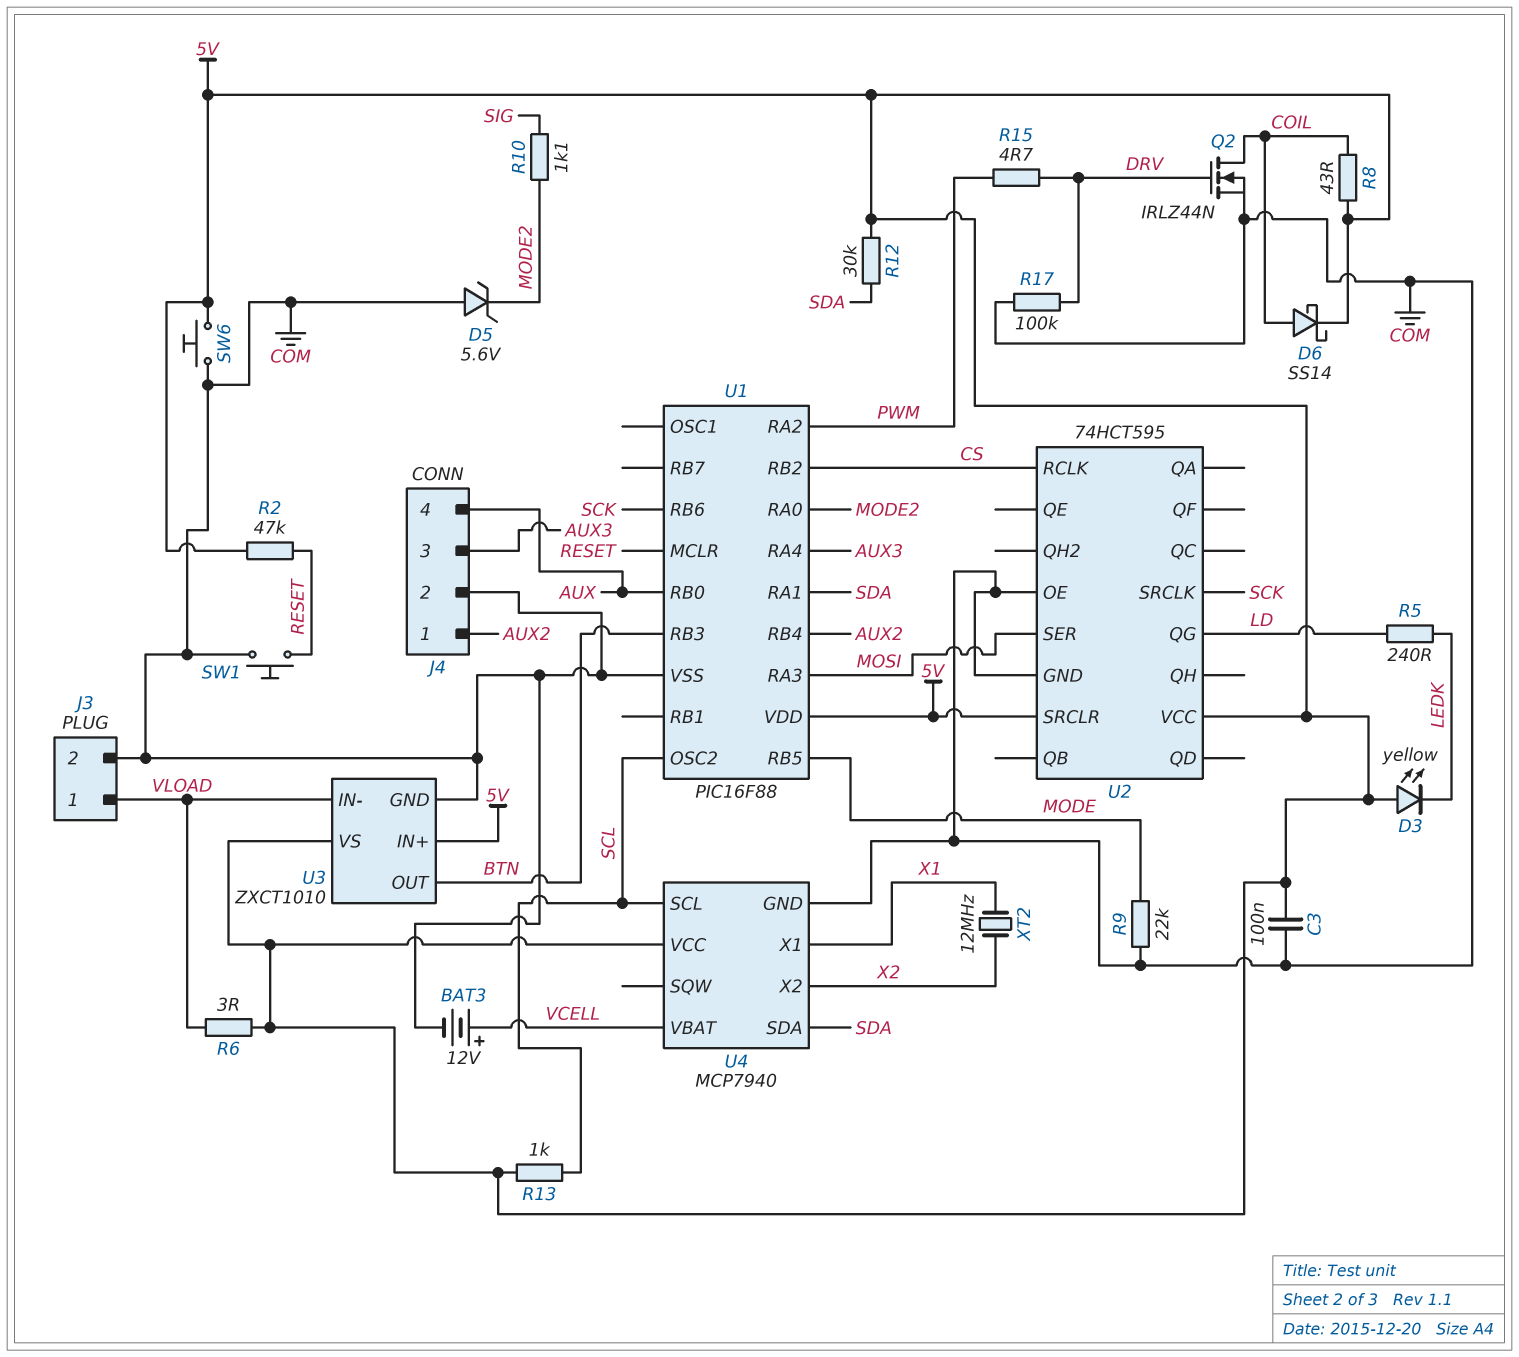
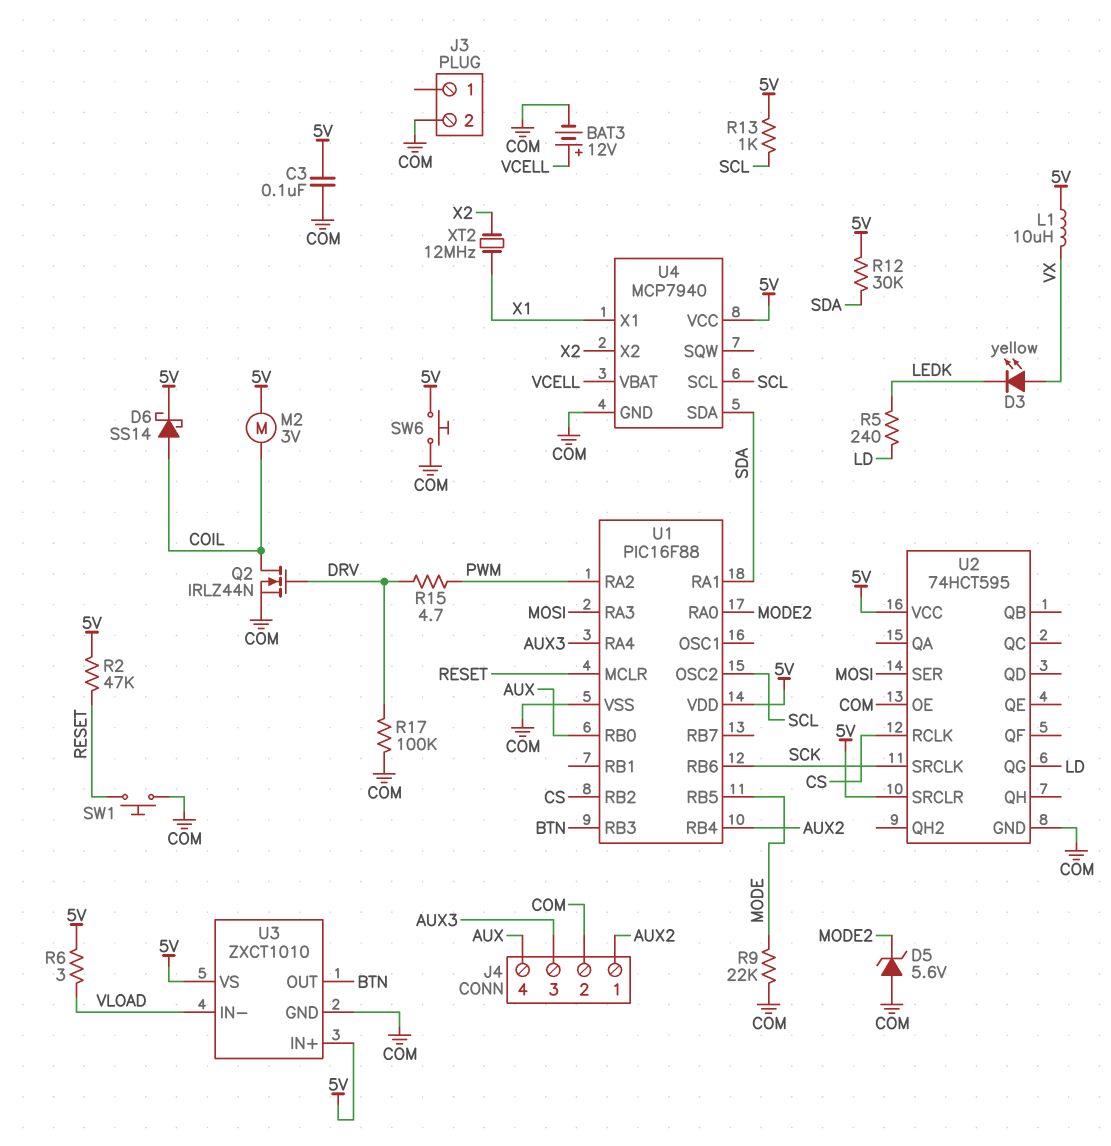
D3: LED yellow (A 5V, K LEDK) -> LED yellow (A VX, K LEDK)
J3 pin 1: VLOAD -> none
L1: none -> 10uH (5V, VX)
M2: none -> motor 3V (5V, COIL)
R8: 43 (5V, COIL) -> none
R10: 1.1k (MODE2, SIG) -> none

